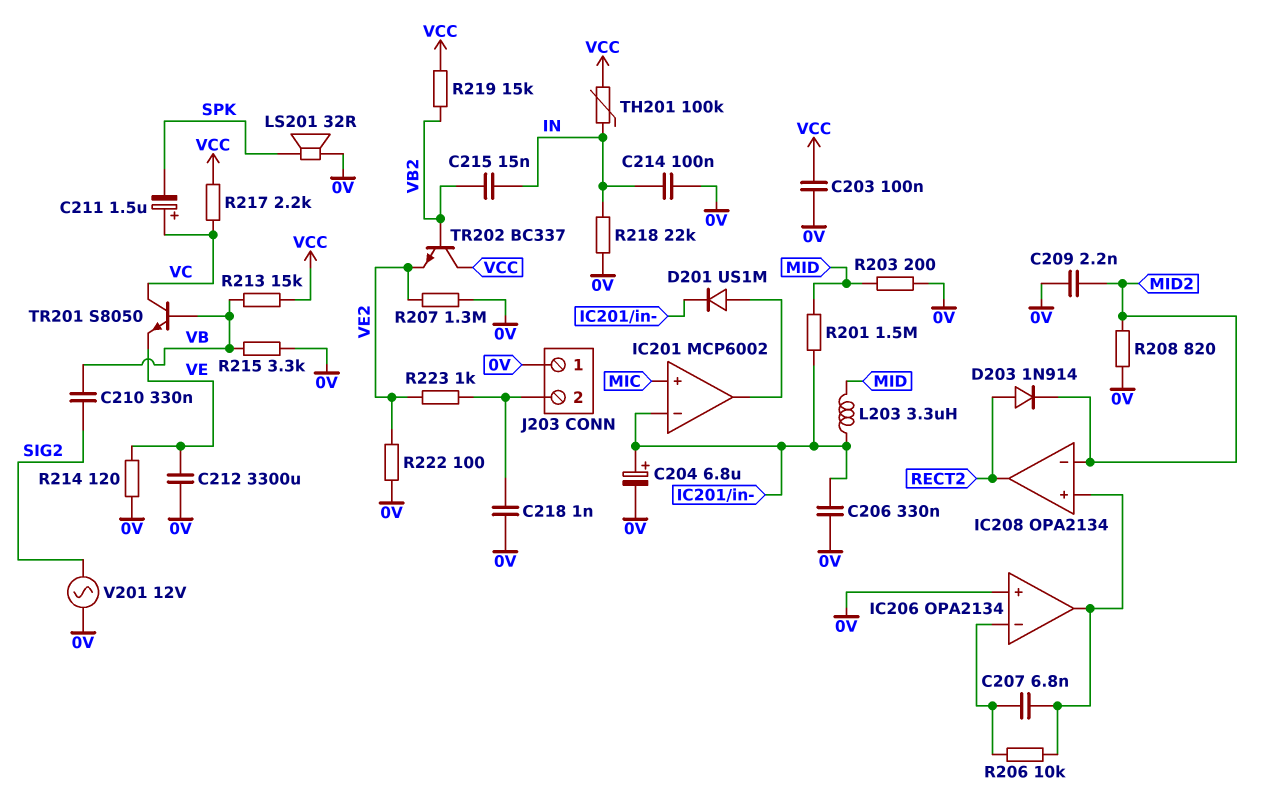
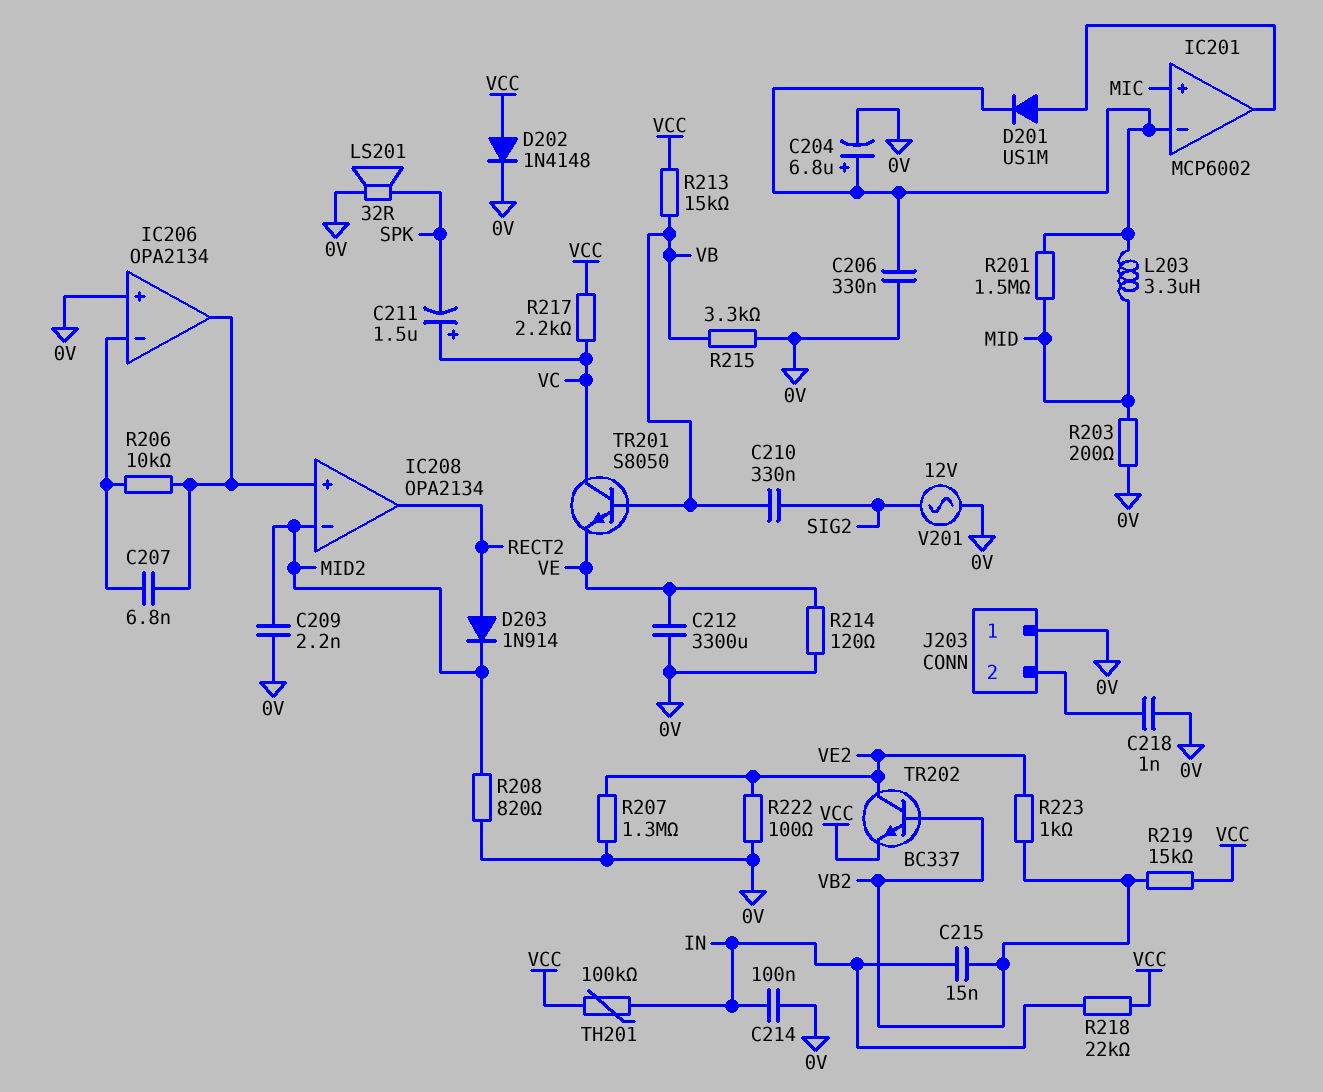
C203: 100nF (0V, VCC) -> none
D202: none -> diode 1N4148 (A VCC, K 0V)
R218: 22k (0V, IN) -> 22k (IN, VCC)
R223: 1k (J203/2, VE2) -> 1k (VB2, VE2)
TR202: NPN BC337 (B VB2, C VCC, E VE2) -> NPN BC337 (B VB2, C VE2, E VCC)

